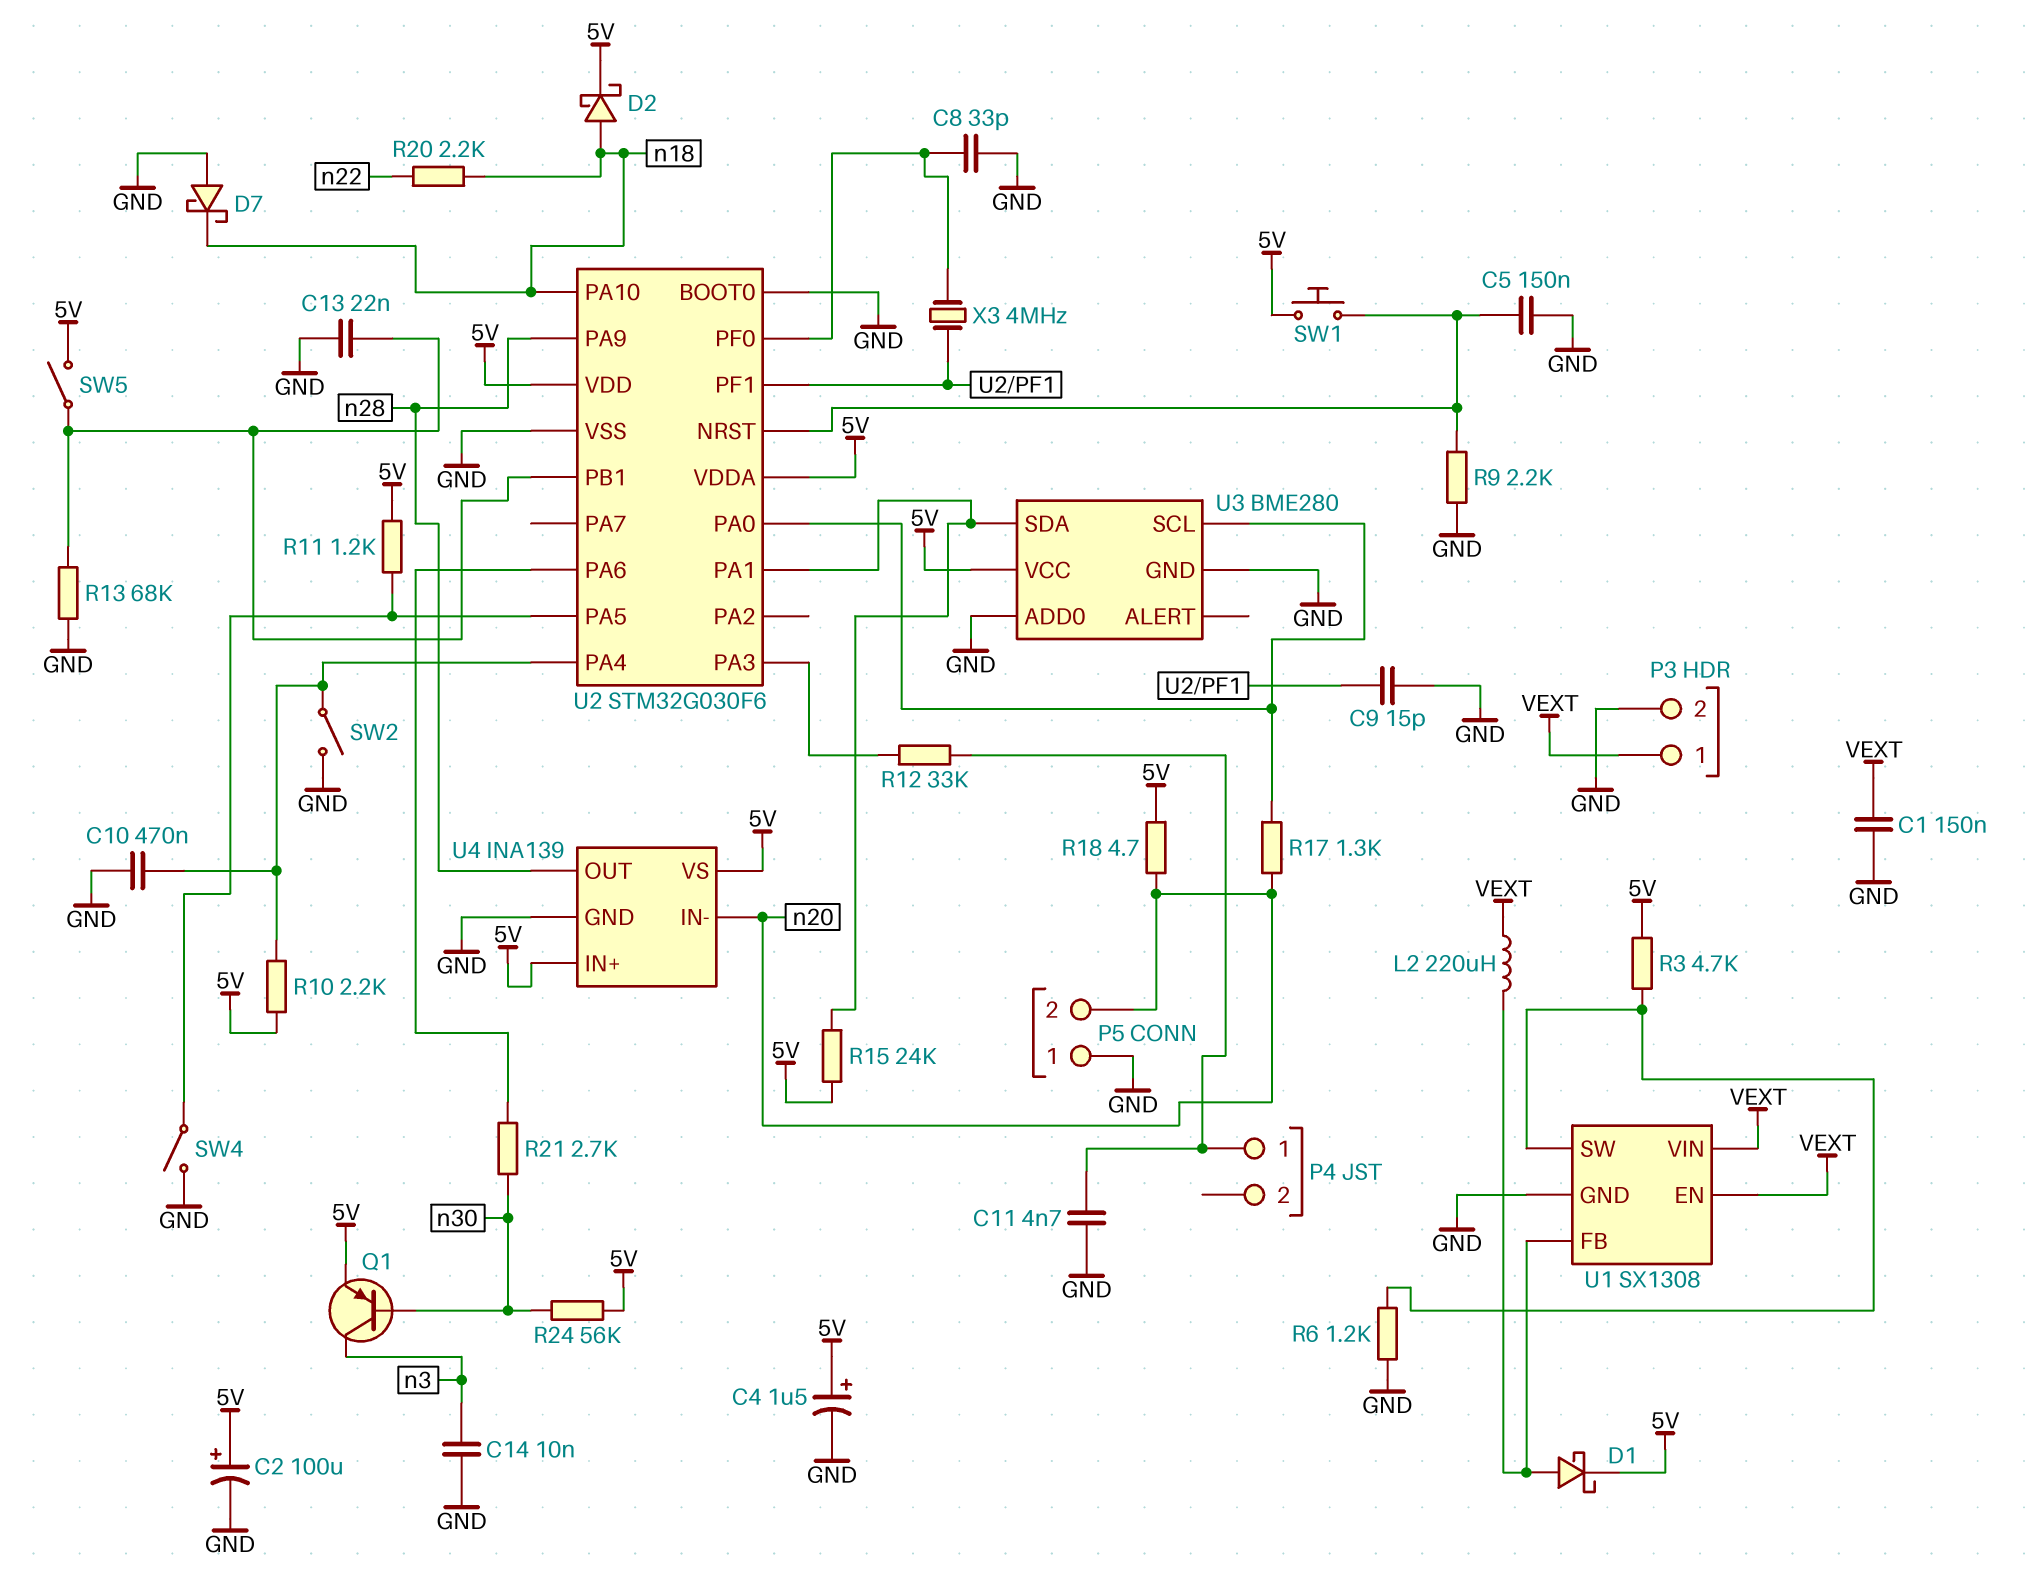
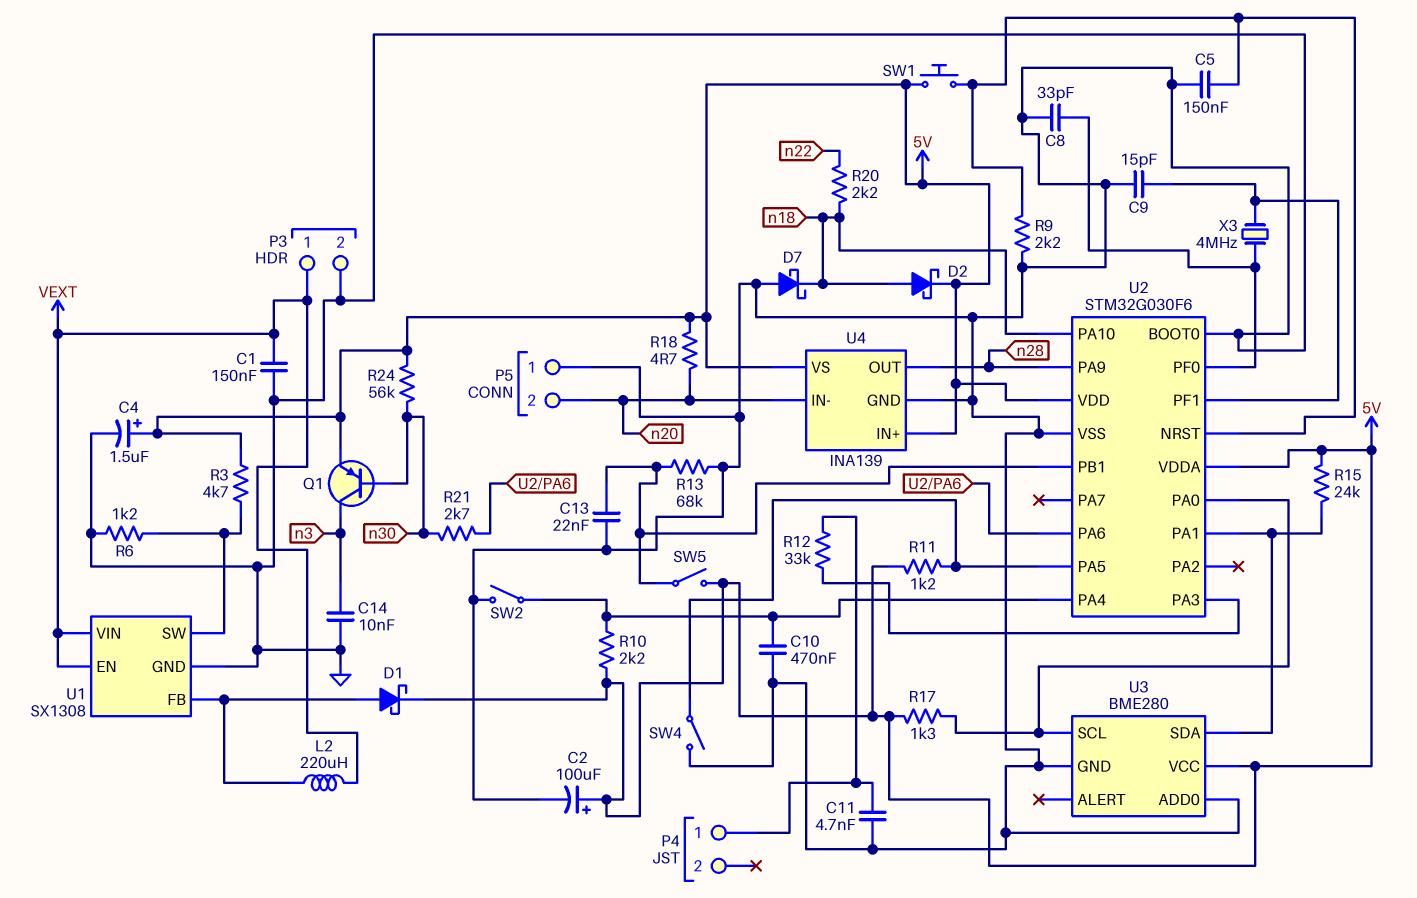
R17: 1.3k (U2/PA0, n20) -> 1.3k (5V, U2/PA0)

